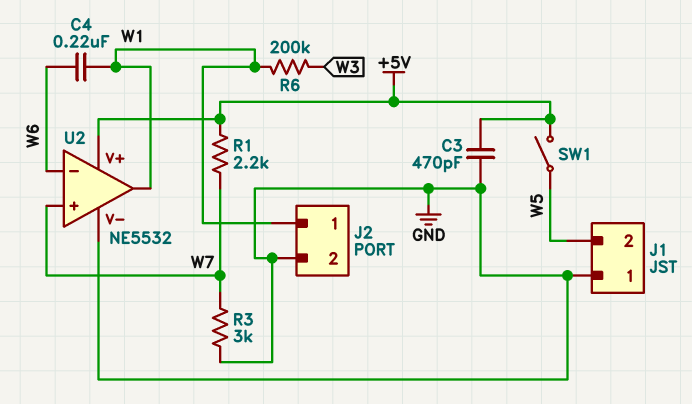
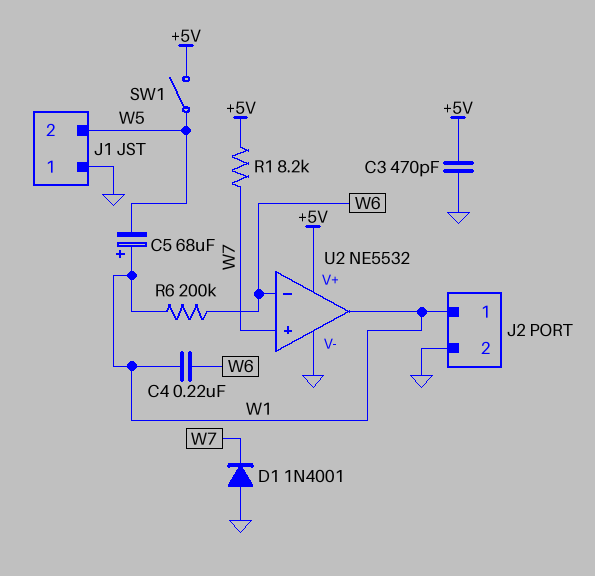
C5: none -> 68uF (plus W1, minus W5)
D1: none -> diode 1N4001 (A GND, K W7)
R1: 2.2k (+5V, W7) -> 8.2k (+5V, W7)
R3: 3k (GND, W7) -> none
R6: 200k (W1, W3) -> 200k (W1, W6)

